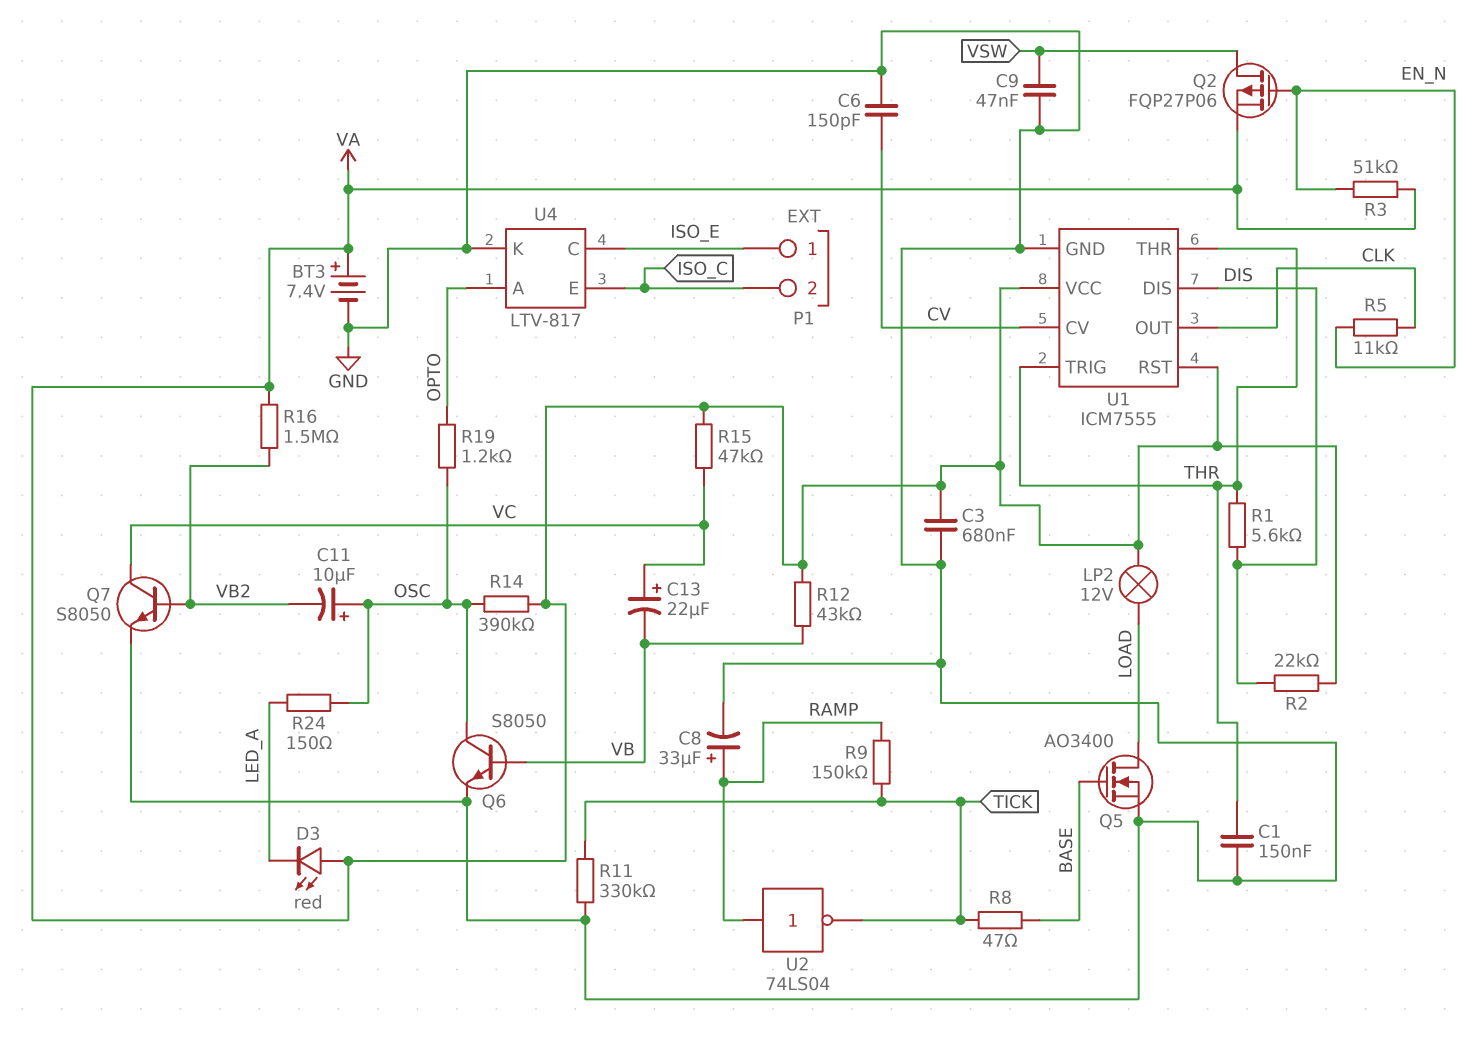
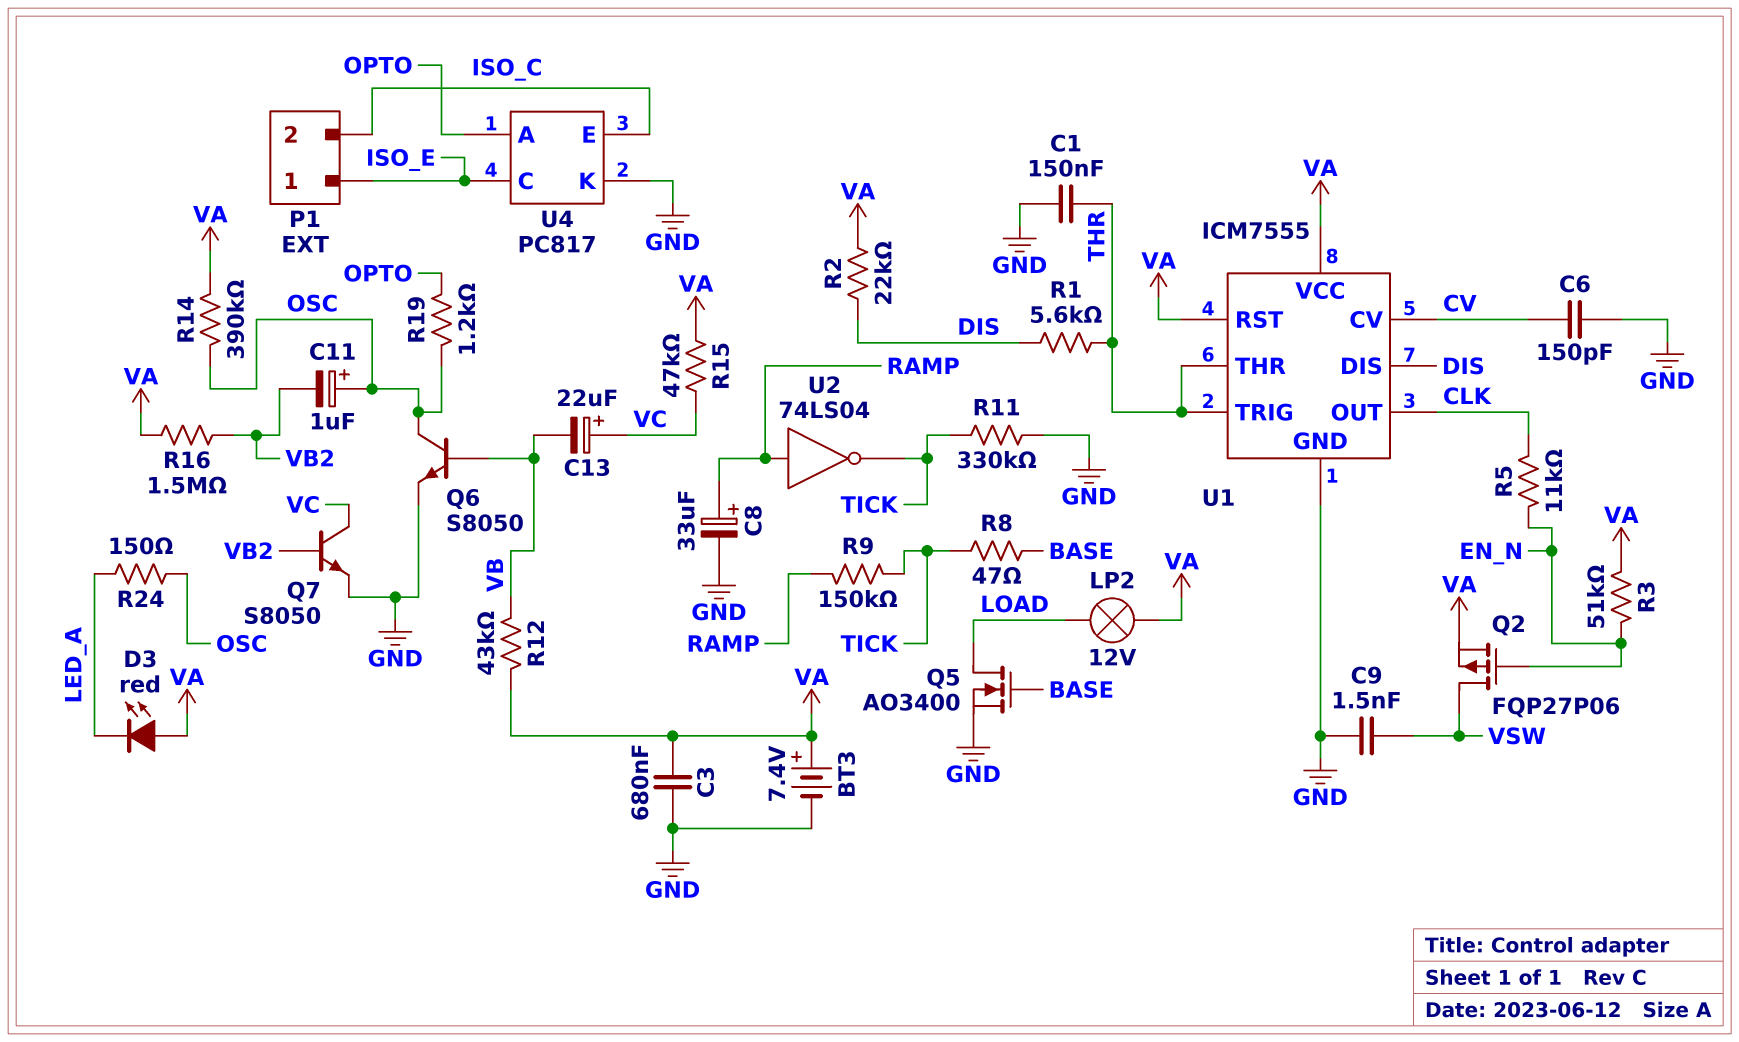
C9: 47nF (GND, VSW) -> 1.5nF (GND, VSW)
C11: 10uF (plus OSC, minus VB2) -> 1uF (plus OSC, minus VB2)
U4: LTV-817 -> PC817

